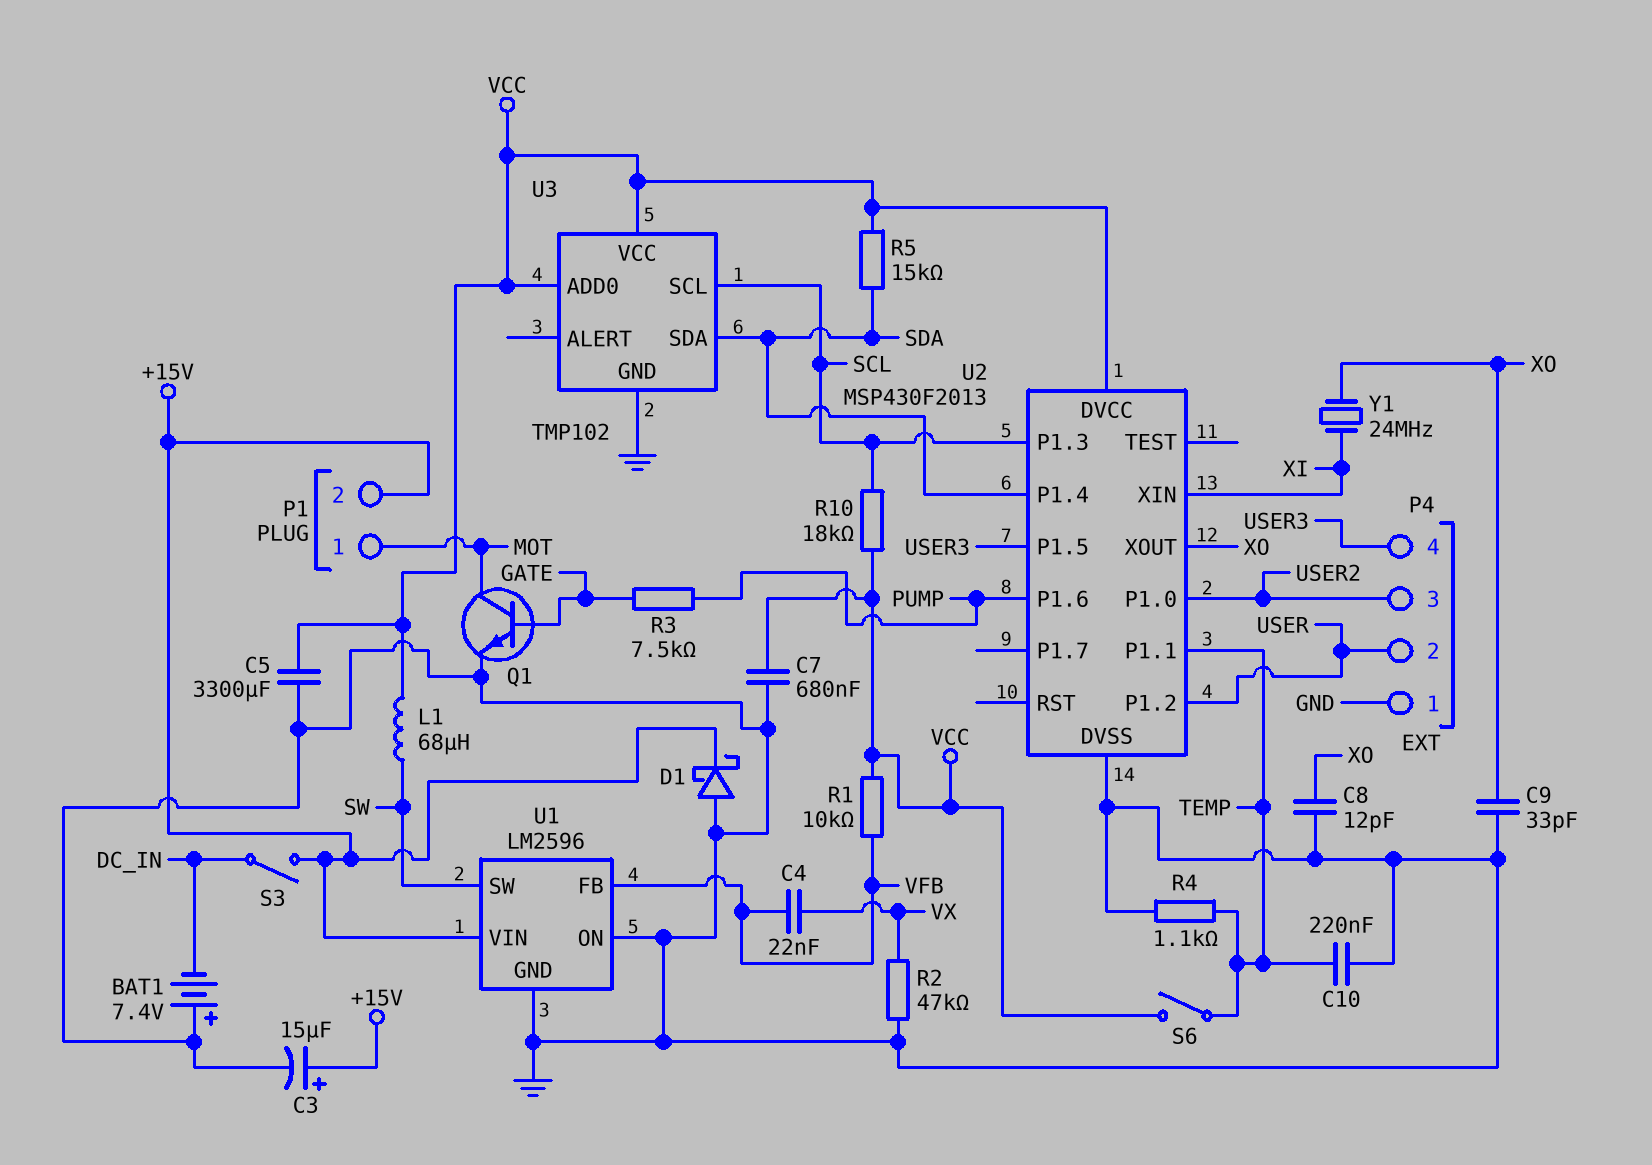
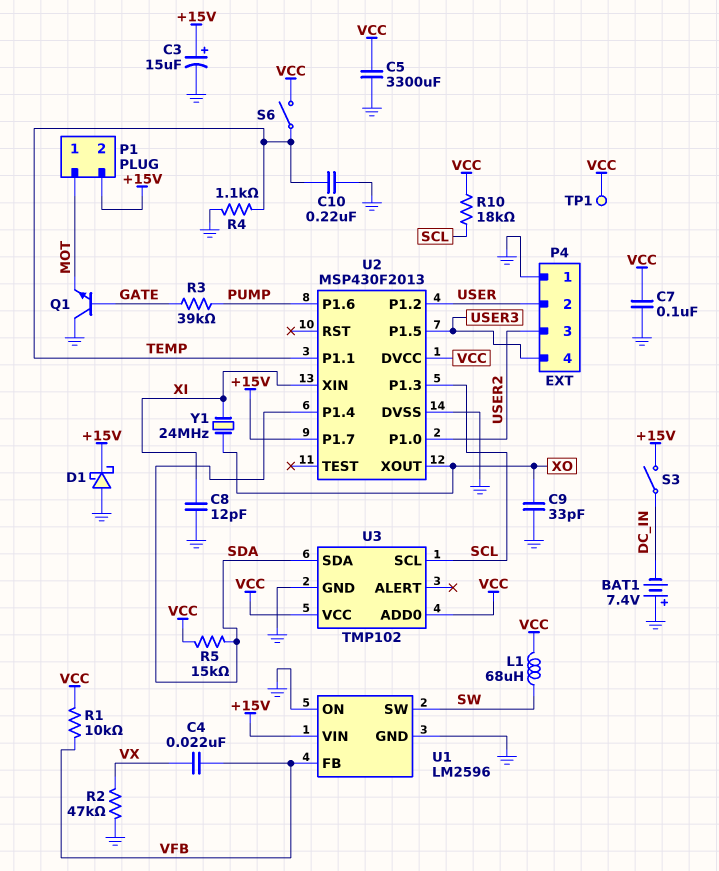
C7: 680nF (GND, VCC) -> 100nF (GND, VCC)
C8: 12pF (GND, XO) -> 12pF (GND, XI)
Q1: NPN (B GATE, C MOT, E GND) -> NPN (B GATE, C GND, E MOT)
R3: 7.5k (GATE, PUMP) -> 39k (GATE, PUMP)
TP1: none -> test point (VCC)
U2 pin P1.7: none -> +15V

